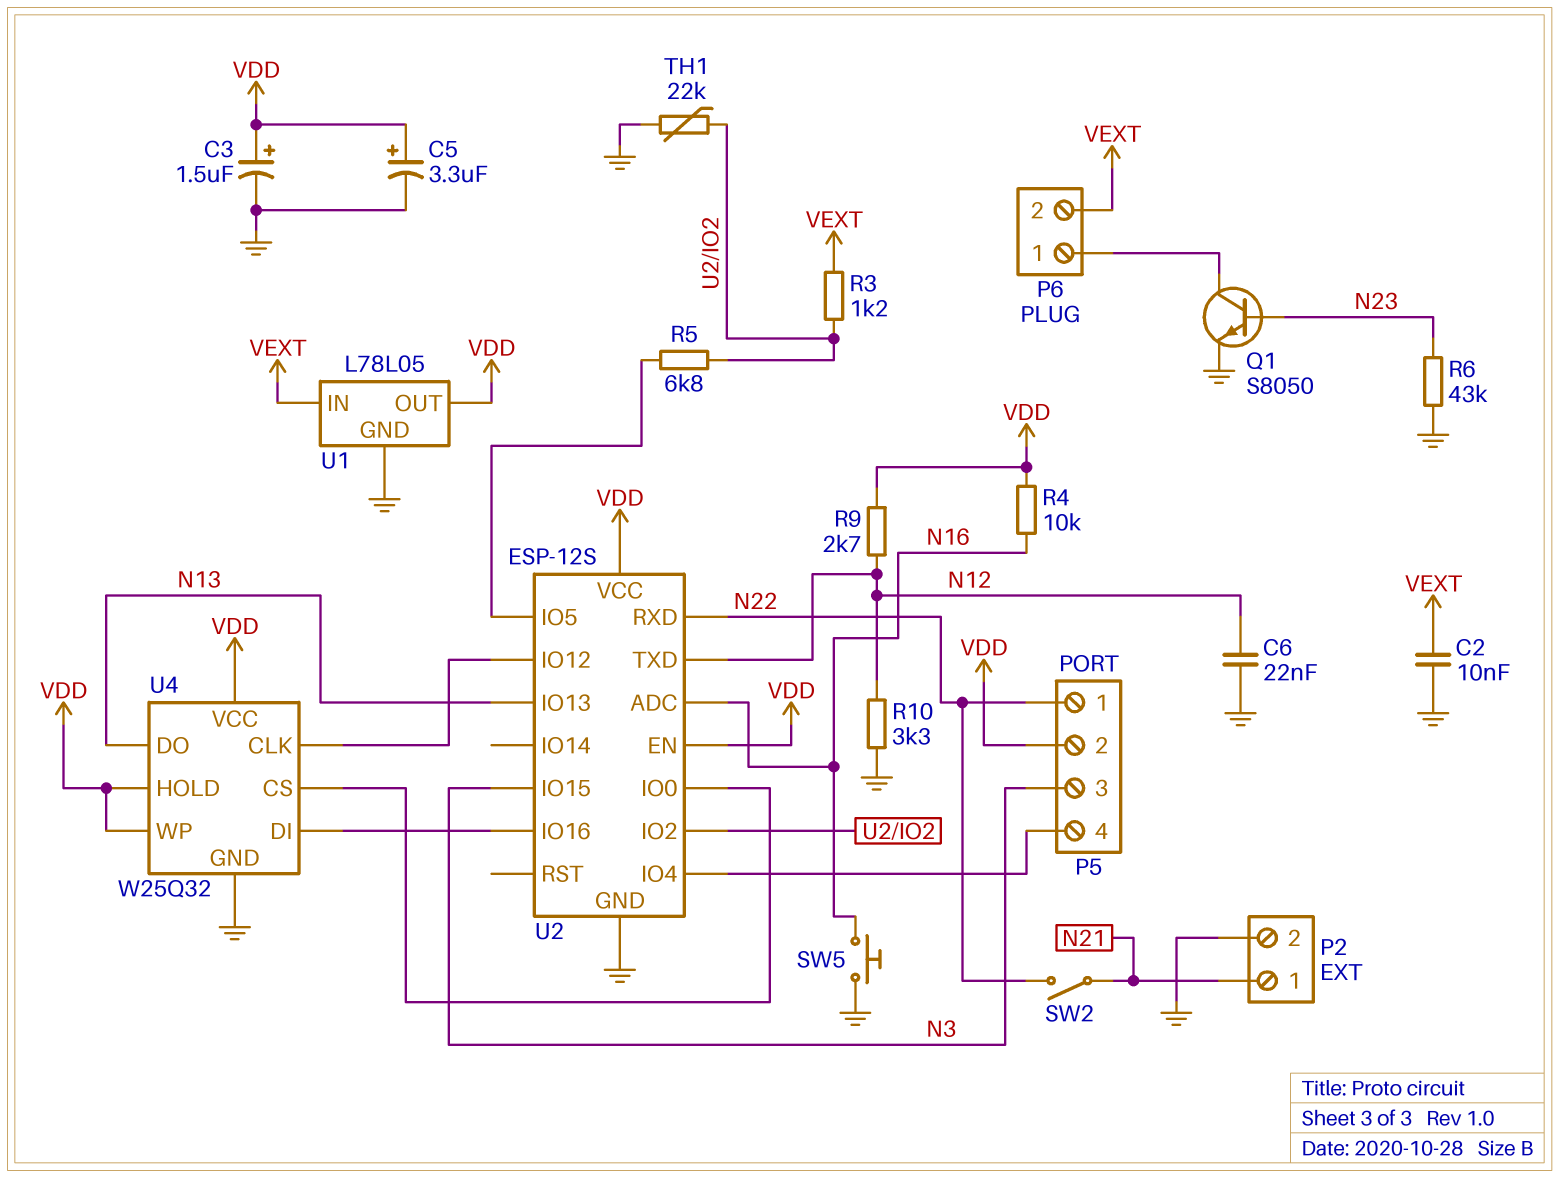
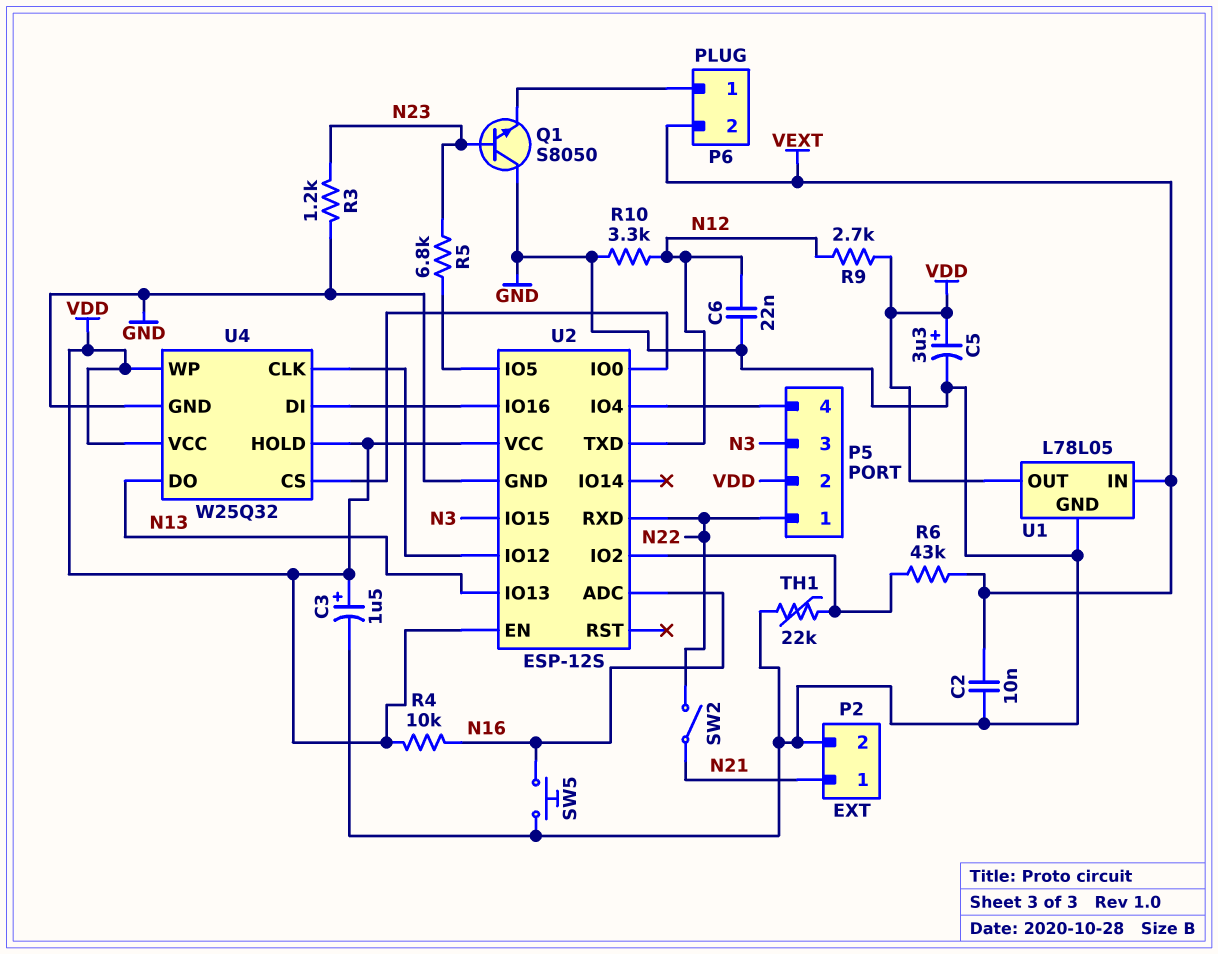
Q1: NPN S8050 (B N23, C P6/1, E GND) -> NPN S8050 (B N23, C GND, E P6/1)
R3: 1.2k (U2/IO2, VEXT) -> 1.2k (GND, N23)
R5: 6.8k (U2/IO2, U2/IO5) -> 6.8k (N23, U2/IO5)
R6: 43k (GND, N23) -> 43k (U2/IO2, VEXT)

